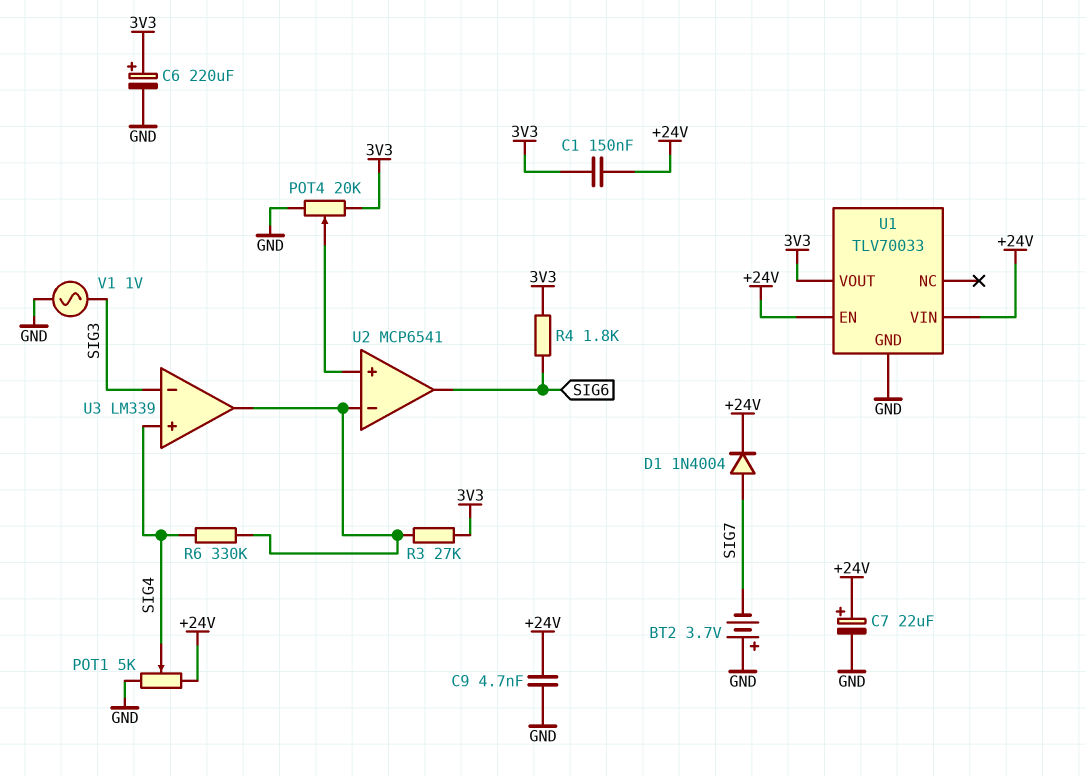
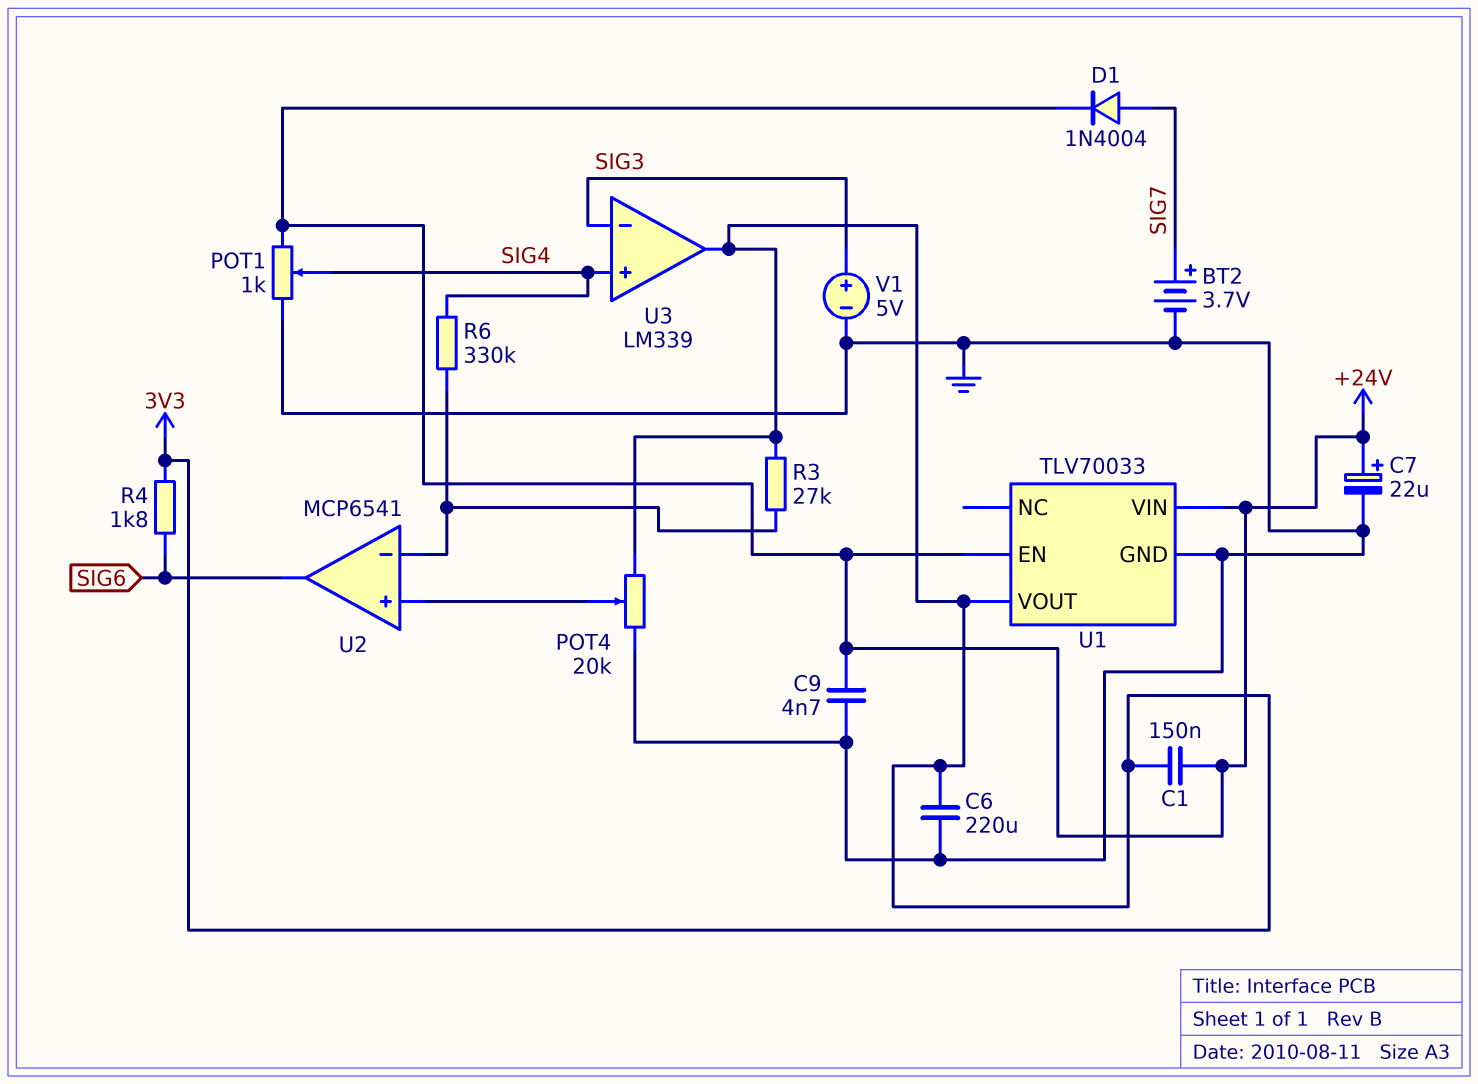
BT2: 3.7V (plus GND, minus SIG7) -> 3.7V (plus SIG7, minus GND)
C6: 220uF (plus 3V3, minus GND) -> 220uF (3V3, GND)
POT1: 5k (+24V, GND, wiper SIG4) -> 1k (+24V, GND, wiper SIG4)
U3 pin out: U2/in- -> 3V3
V1: AC 1V (GND, SIG3) -> 5V (plus SIG3, minus GND)

